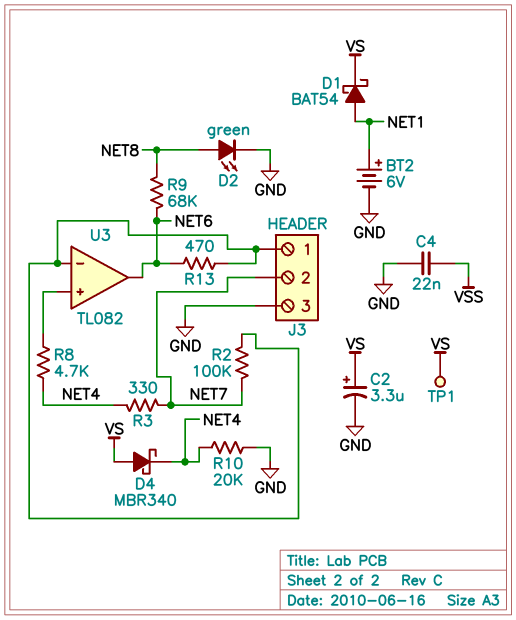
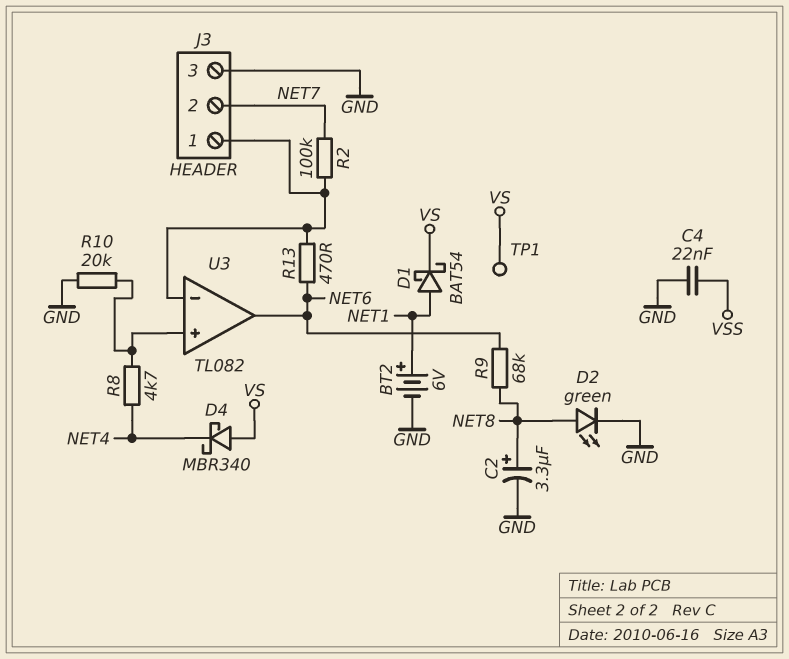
C2: 3.3uF (plus VS, minus GND) -> 3.3uF (plus NET8, minus GND)
R3: 330 (NET4, NET7) -> none
R10: 20k (GND, NET4) -> 20k (GND, U3/in+)

